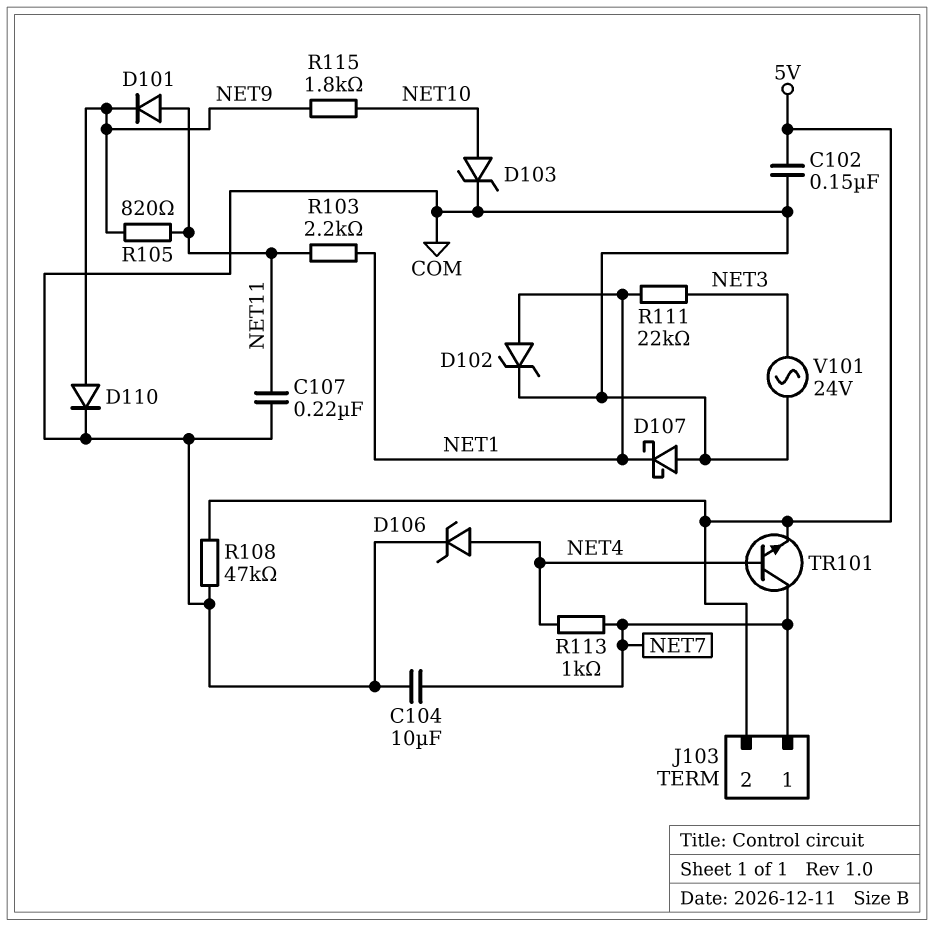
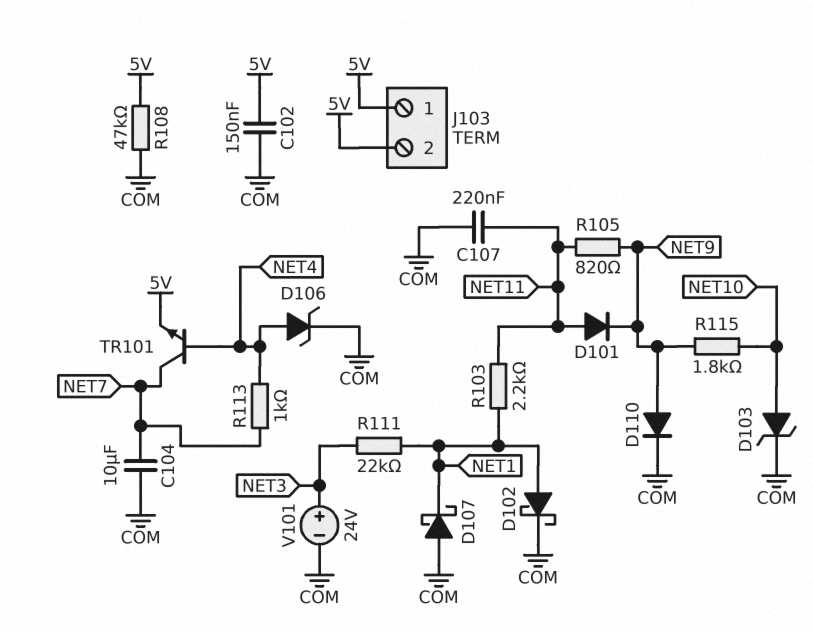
D102: zener (A NET1, K COM) -> schottky (A NET1, K COM)
J103 pin 1: NET7 -> 5V
V101: AC 24V (COM, NET3) -> 24V (plus NET3, minus COM)

